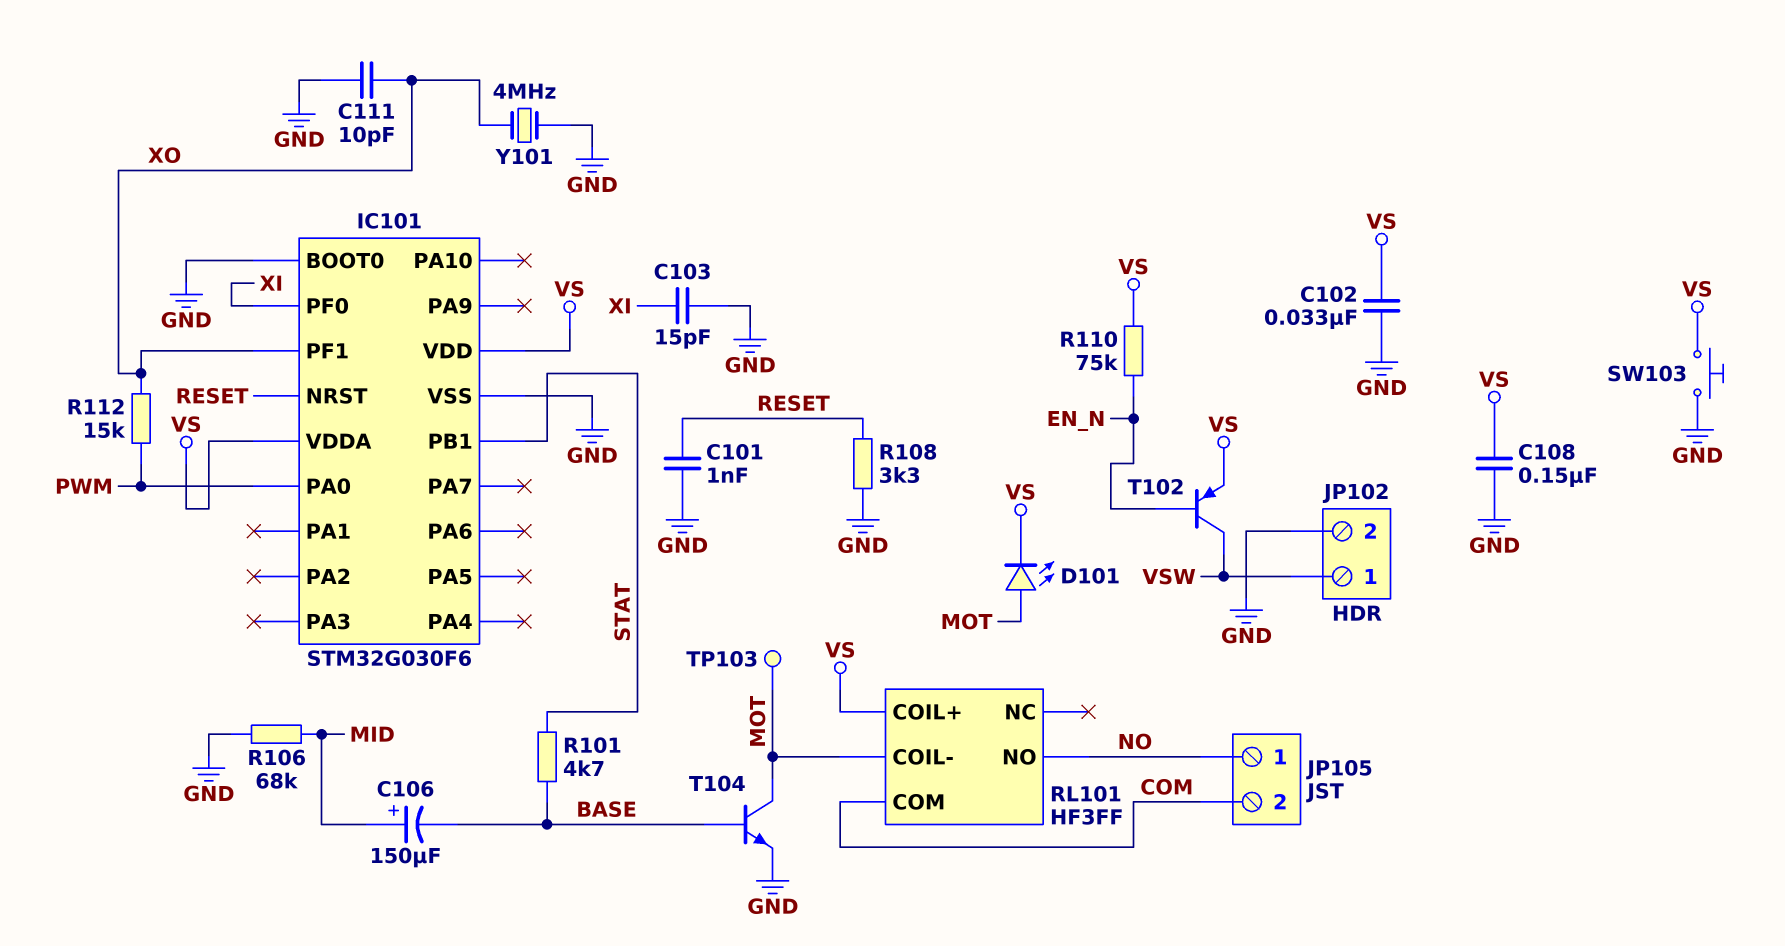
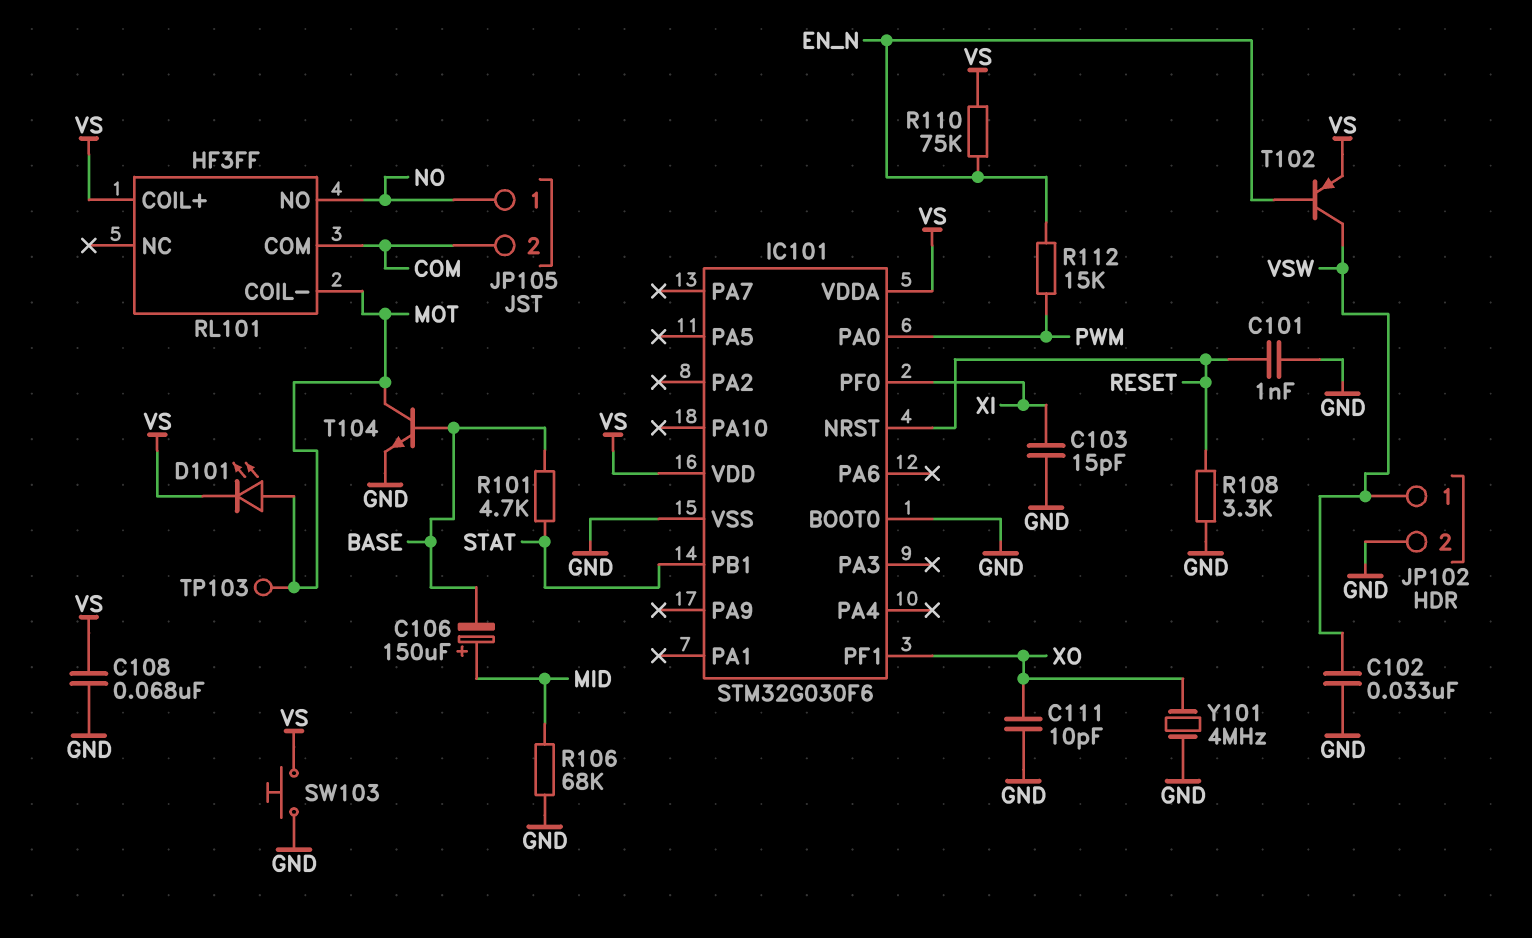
C102: 33nF (GND, VS) -> 33nF (GND, VSW)
C108: 150nF (GND, VS) -> 68nF (GND, VS)
R112: 15k (PWM, XO) -> 15k (EN_N, PWM)

